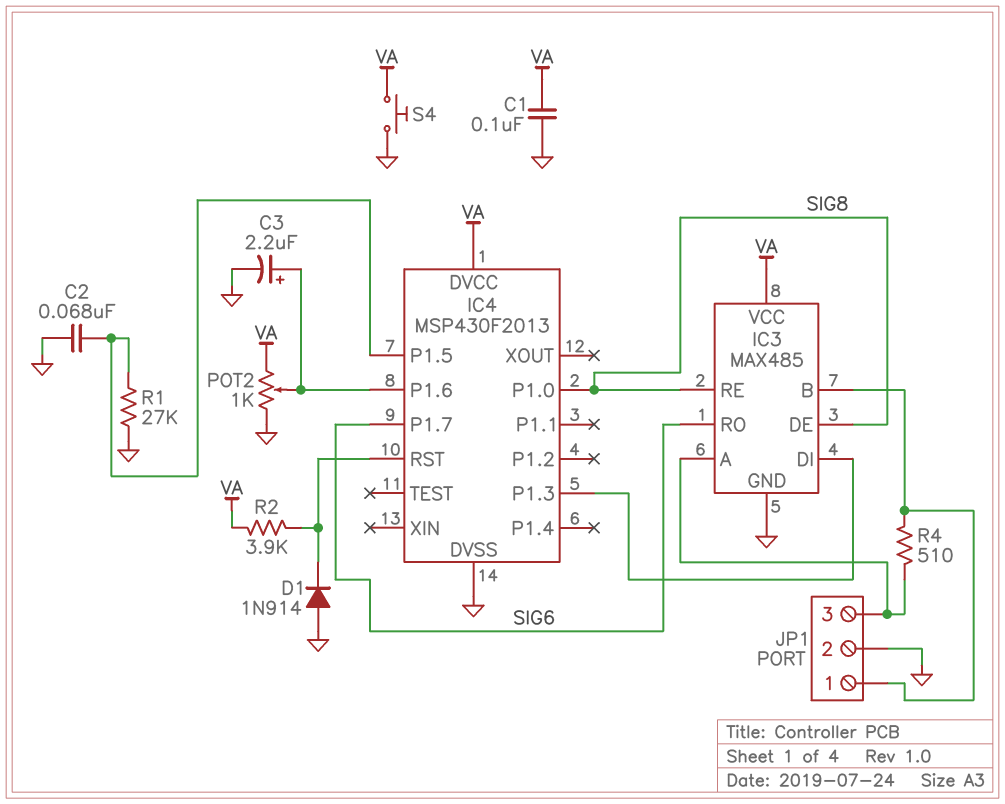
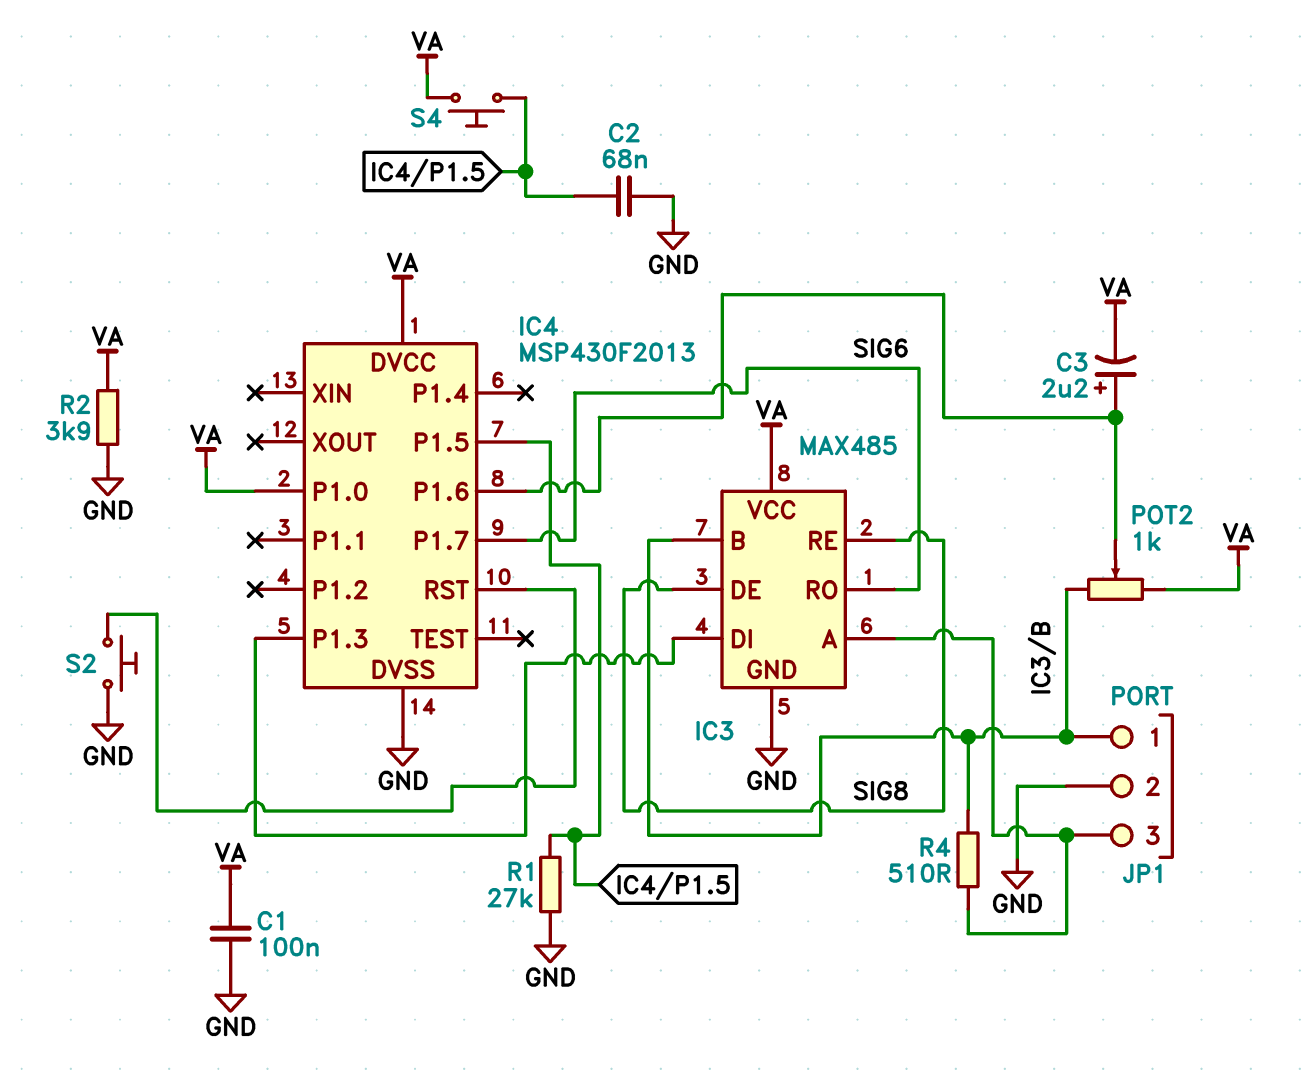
C3: 2.2uF (plus IC4/P1.6, minus GND) -> 2.2uF (plus IC4/P1.6, minus VA)
D1: diode 1N914 (A GND, K IC4/RST) -> none
IC4 pin P1.0: SIG8 -> VA
POT2: 1k (GND, VA, wiper IC4/P1.6) -> 1k (IC3/B, VA, wiper IC4/P1.6)
R2: 3.9k (IC4/RST, VA) -> 3.9k (GND, VA)
S2: none -> button (GND, IC4/RST)
S4: button (GND, VA) -> button (IC4/P1.5, VA)

